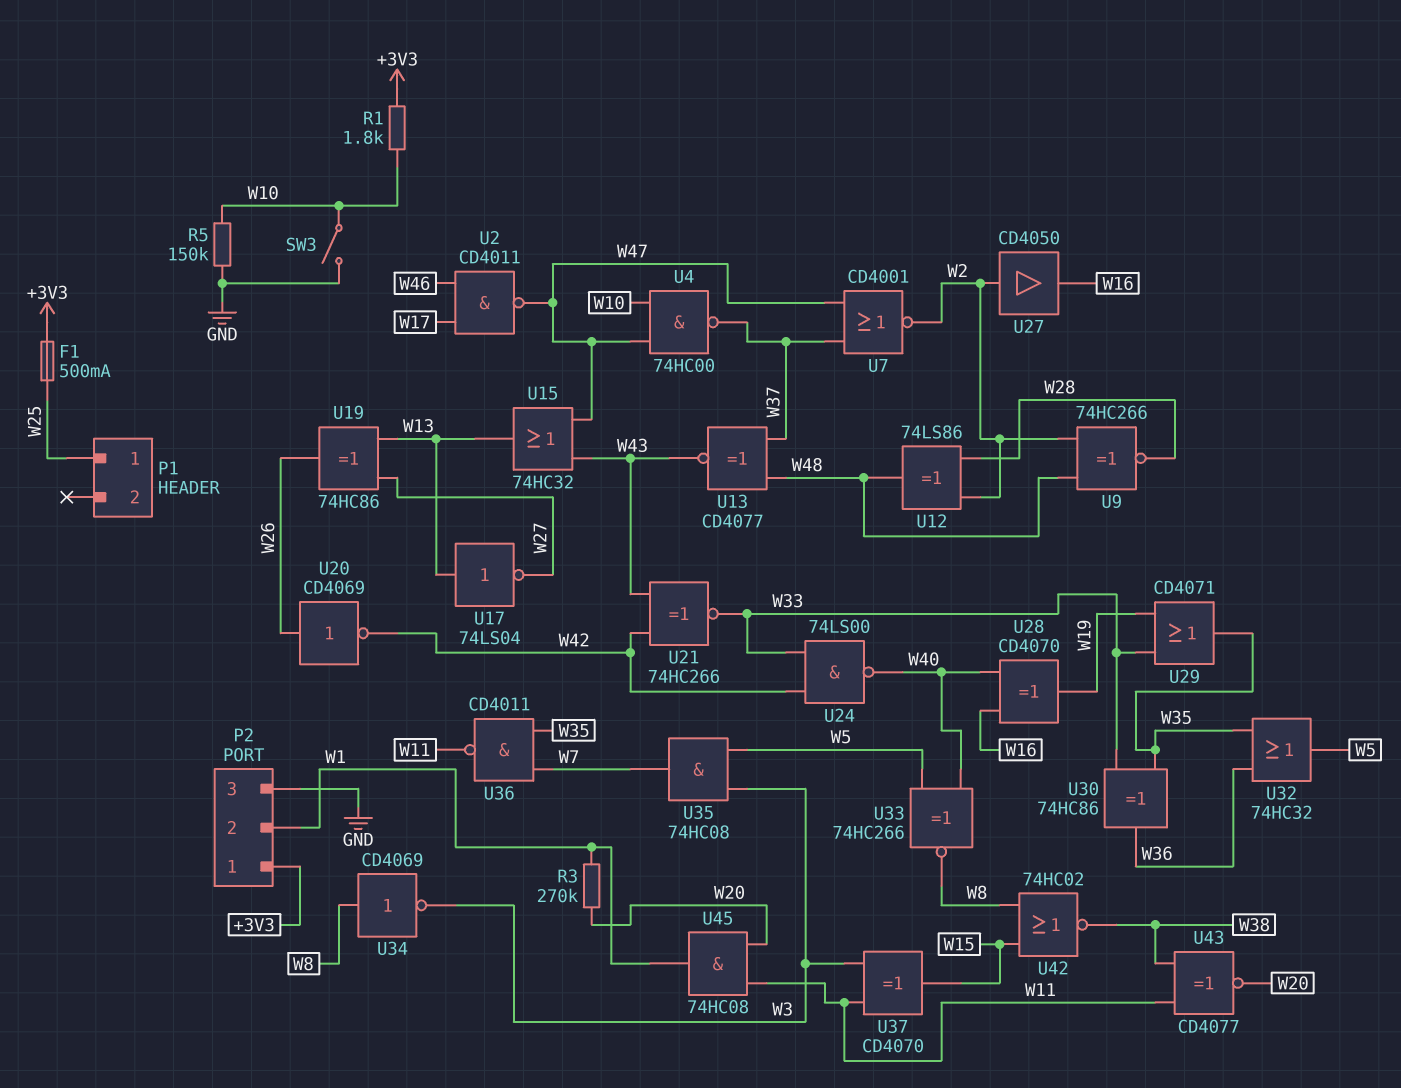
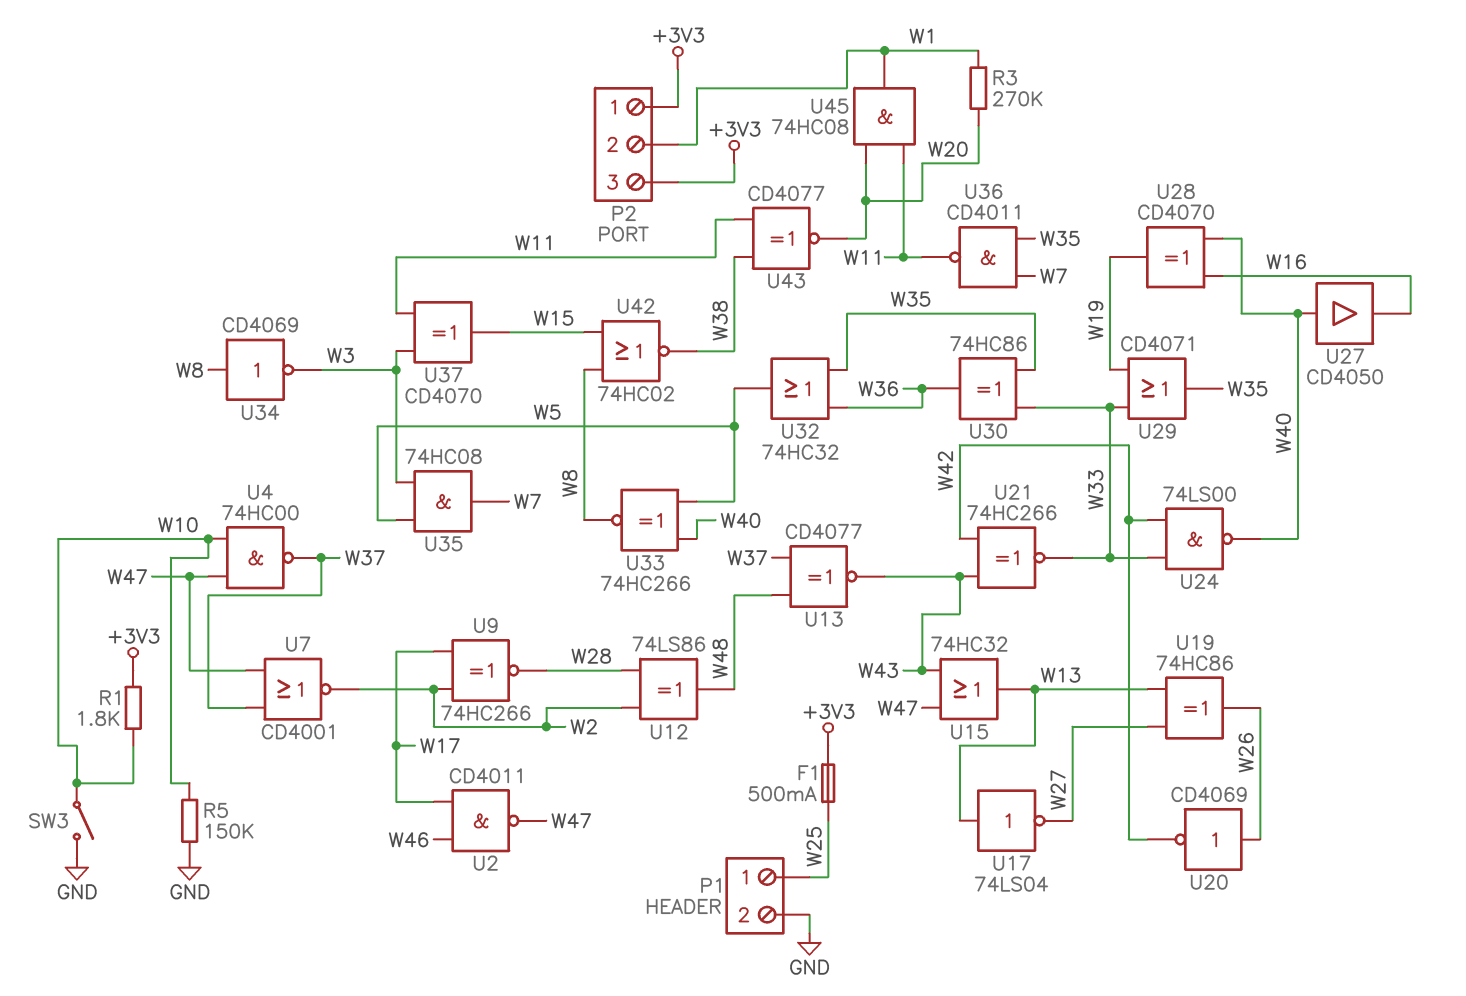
P1 pin 2: none -> GND
P2 pin 3: GND -> +3V3
U9: XNOR 74HC266 (in W2, in W48, out W28) -> XNOR 74HC266 (in W2, in W17, out W28)
U27: buffer CD4050 (in W2, out W16) -> buffer CD4050 (in W40, out W16)

